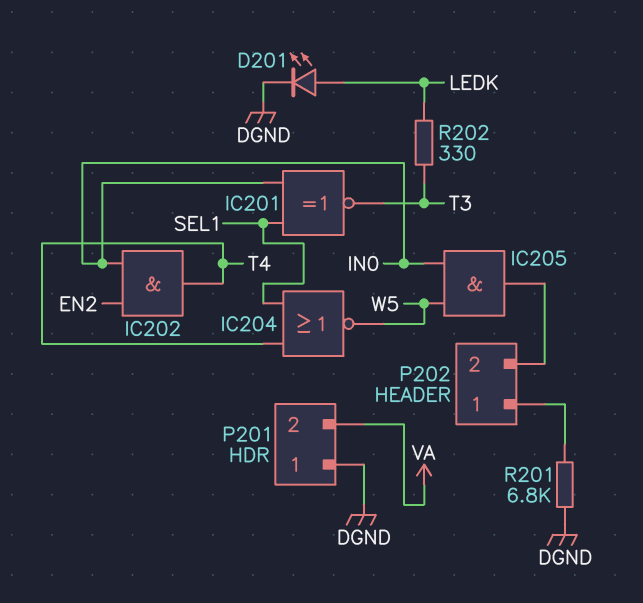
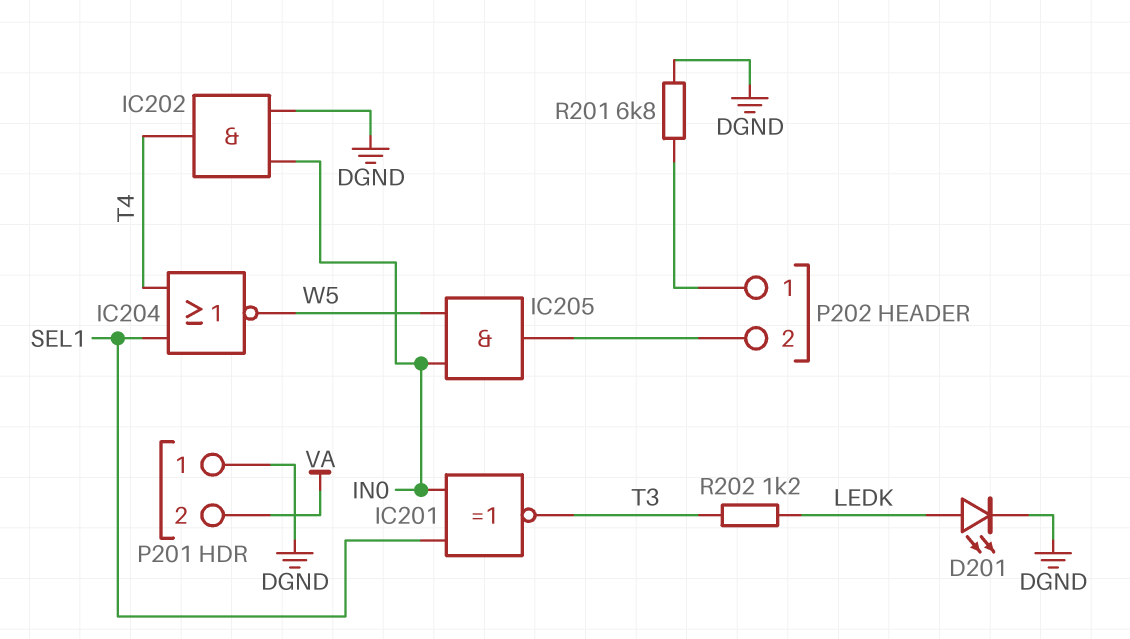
IC202: AND (in EN2, in IN0, out T4) -> AND (in DGND, in IN0, out T4)
R202: 330 (LEDK, T3) -> 1.2k (LEDK, T3)

